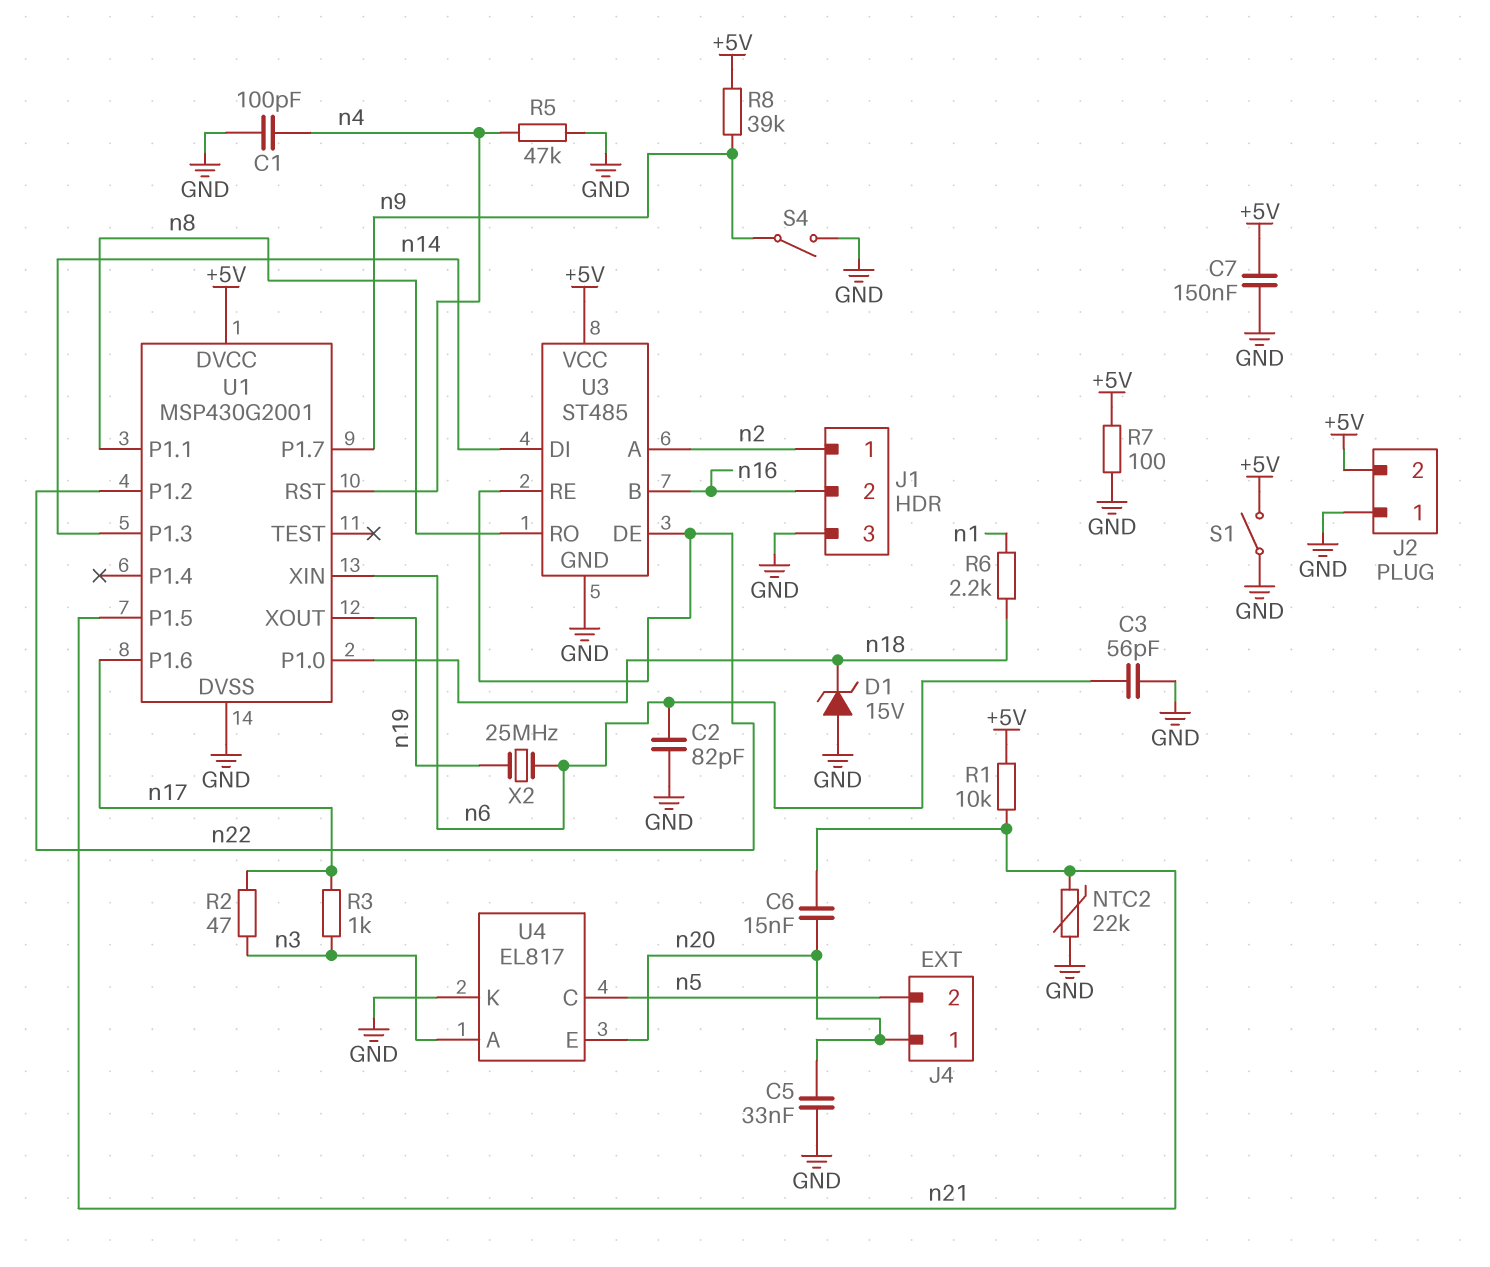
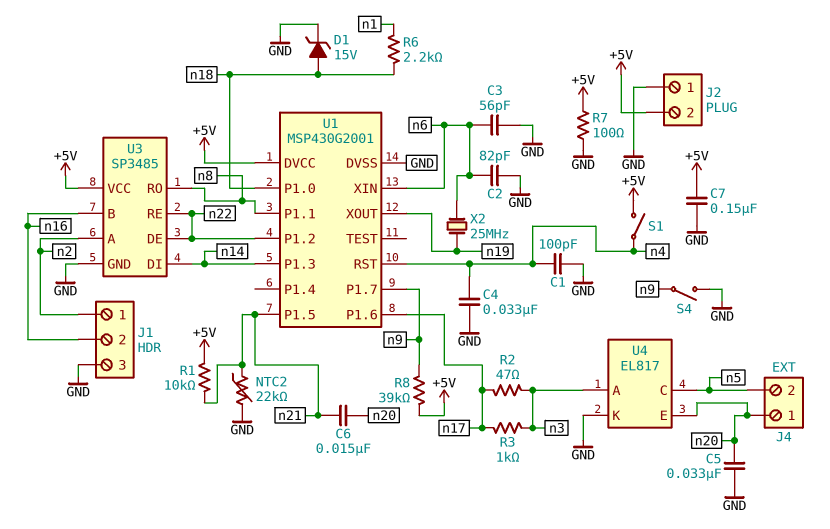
C4: none -> 33nF (GND, n4)
D1: zener 15V (A GND, K n18) -> zener 15V (A n18, K GND)
R5: 47k (GND, n4) -> none
S1: switch (+5V, GND) -> switch (+5V, n4)
U3: ST485 -> SP3485

